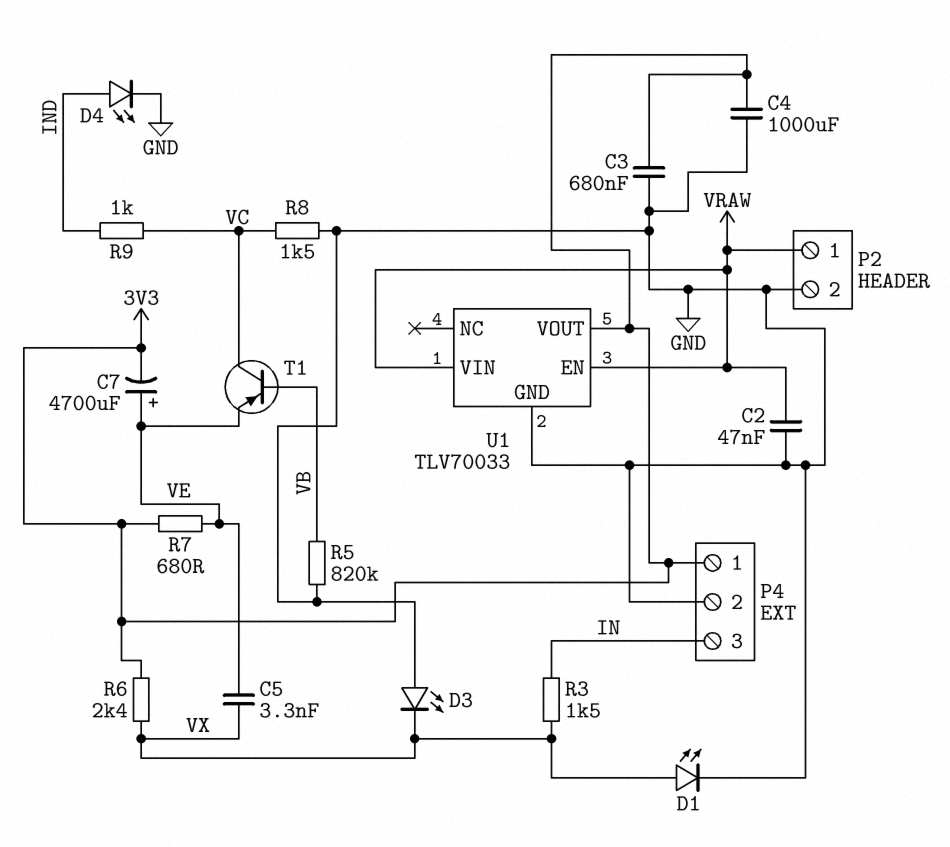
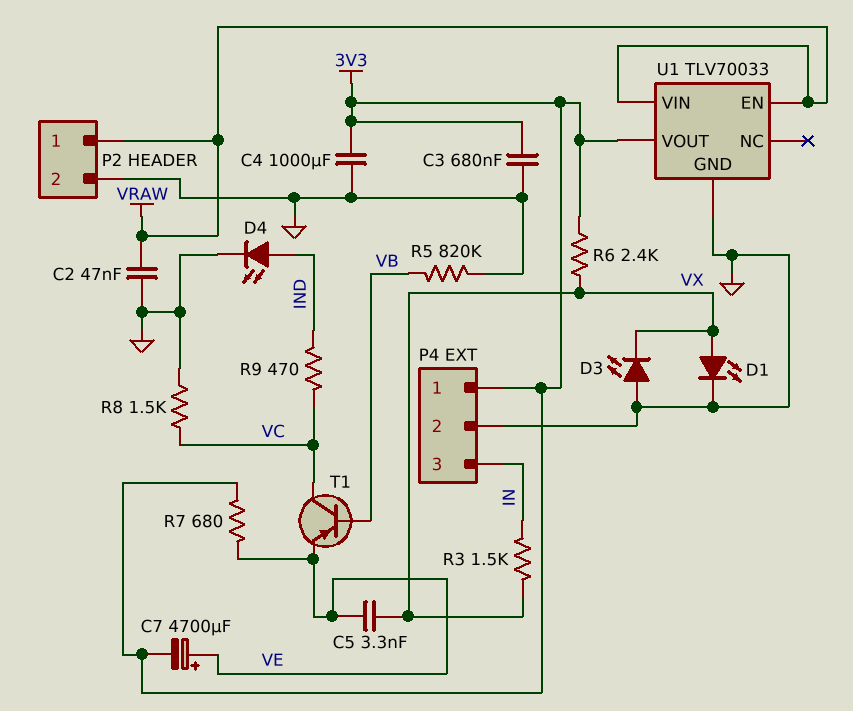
R9: 1k (IND, VC) -> 470 (IND, VC)

